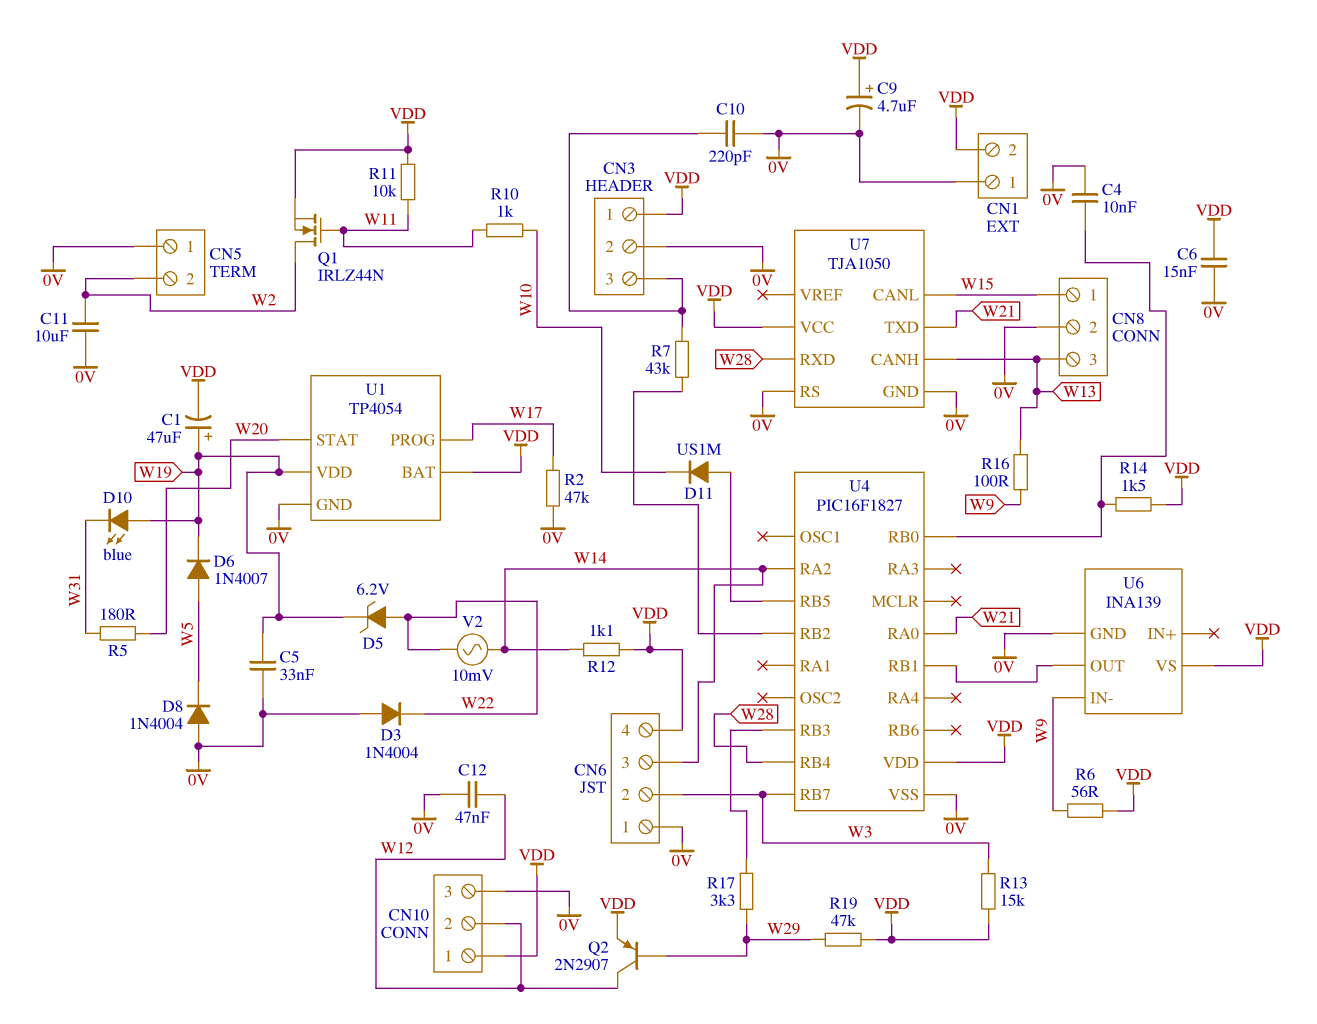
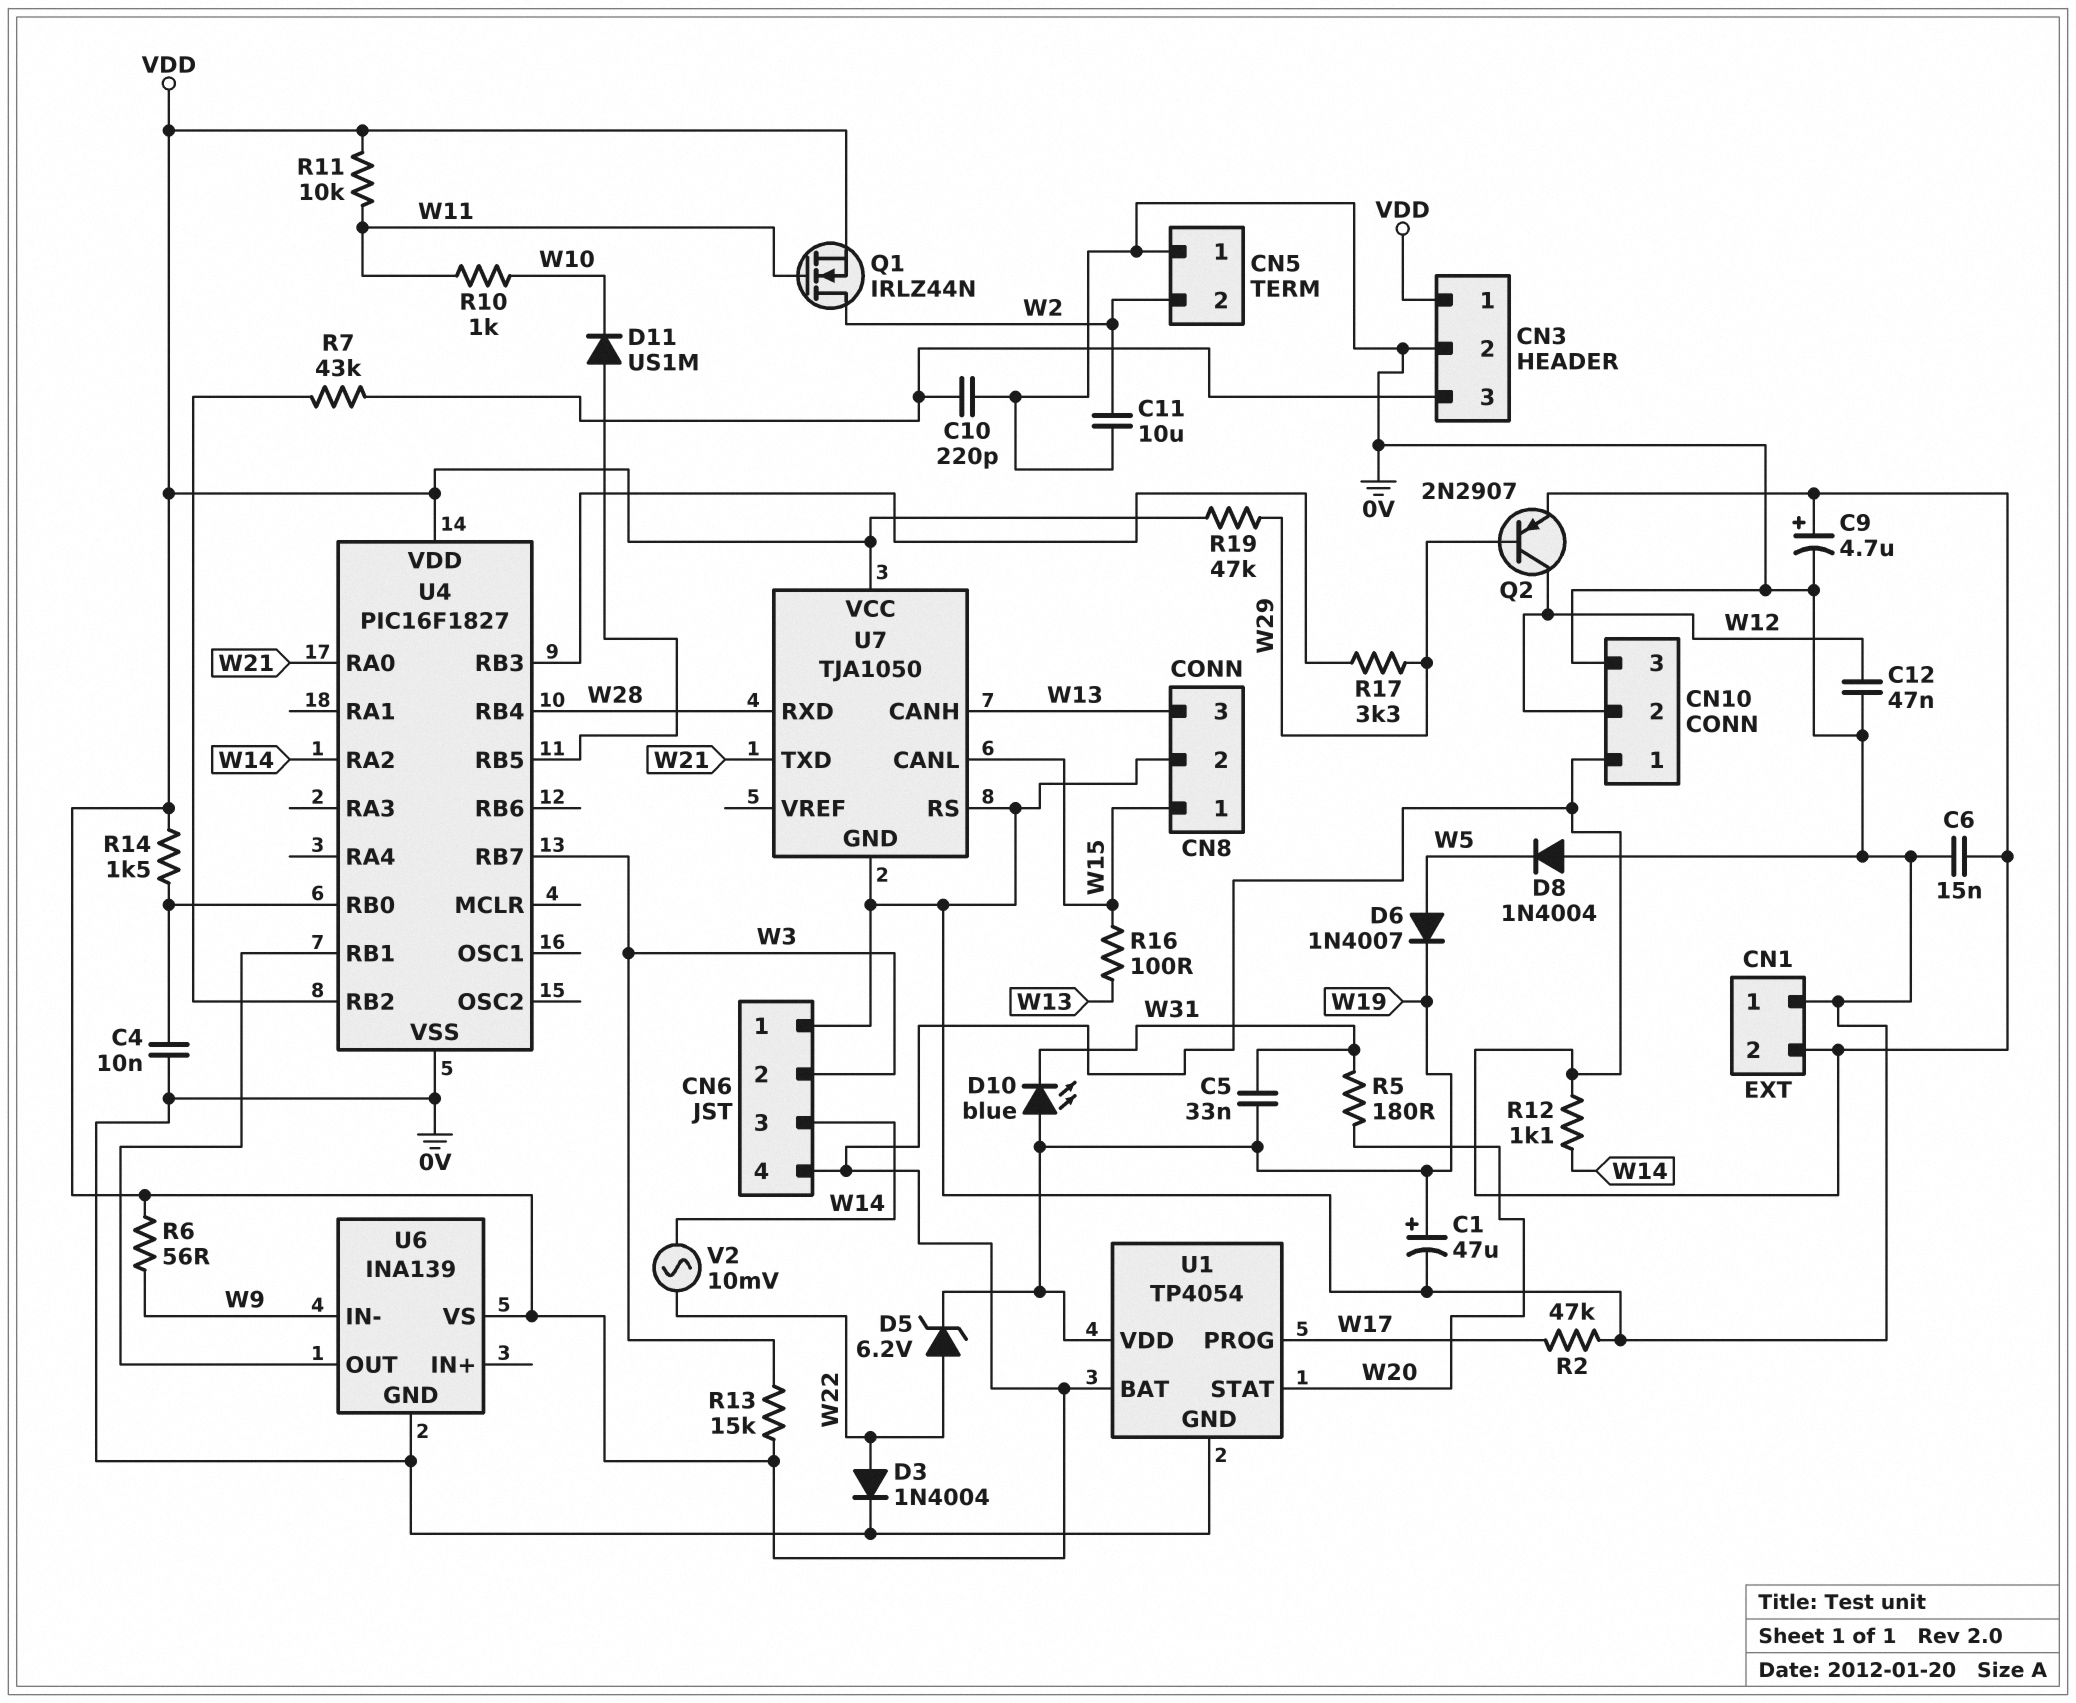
C1: 47uF (plus W19, minus VDD) -> 47uF (plus W19, minus 0V)
C5: 33nF (0V, W19) -> 33nF (W19, W31)
D3: diode 1N4004 (A 0V, K W22) -> diode 1N4004 (A W22, K 0V)
R16: 100 (W9, W13) -> 100 (W13, W15)

